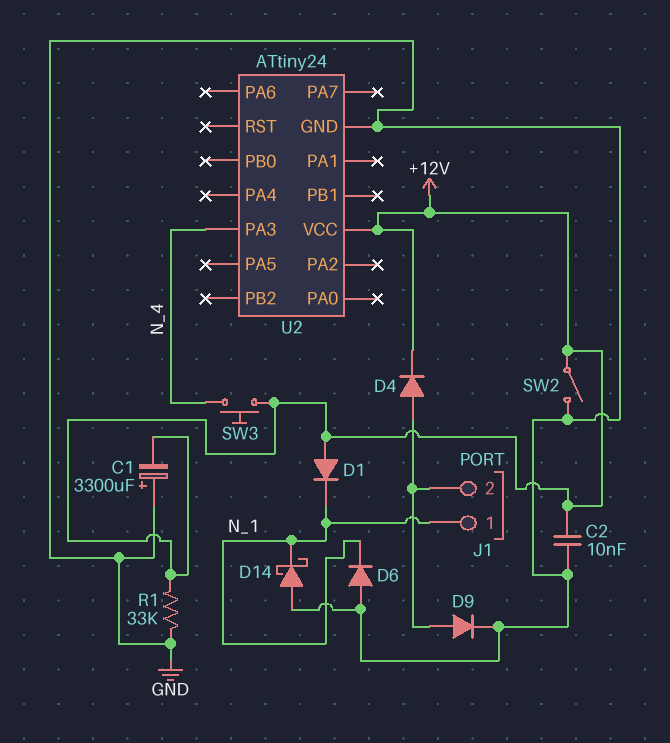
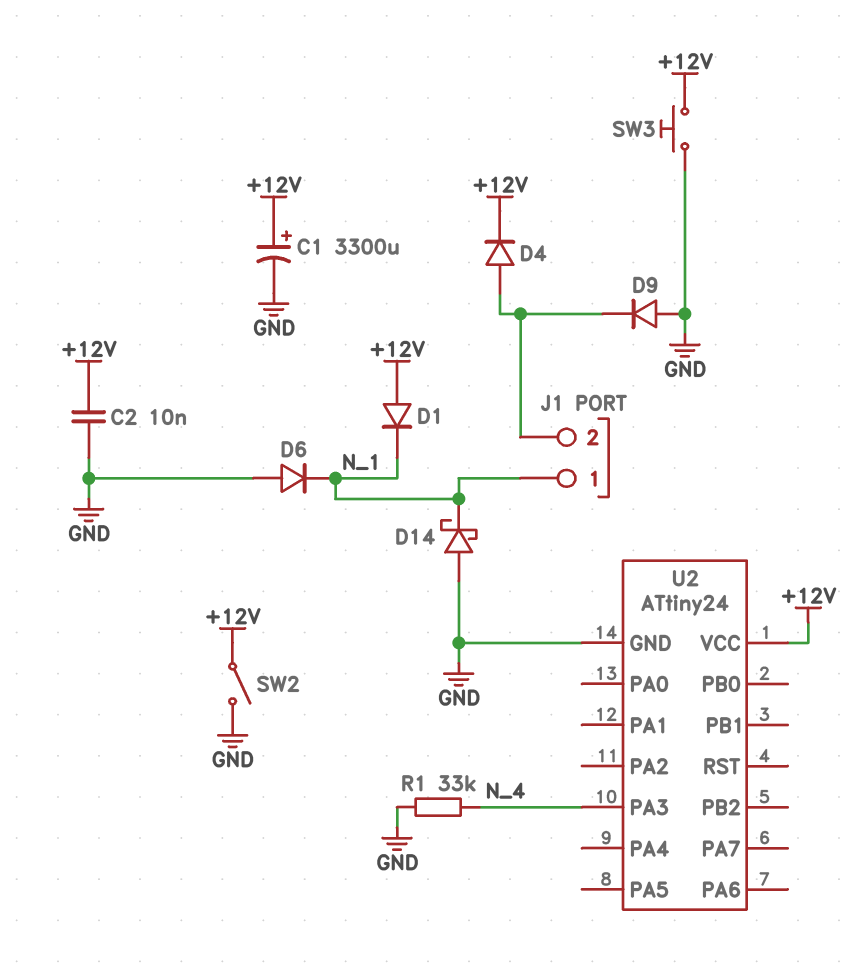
C1: 3300uF (plus GND, minus +12V) -> 3300uF (plus +12V, minus GND)
D9: diode (A J1/2, K GND) -> diode (A GND, K J1/2)
R1: 33k (+12V, GND) -> 33k (GND, N_4)
SW3: button (+12V, N_4) -> button (+12V, GND)

